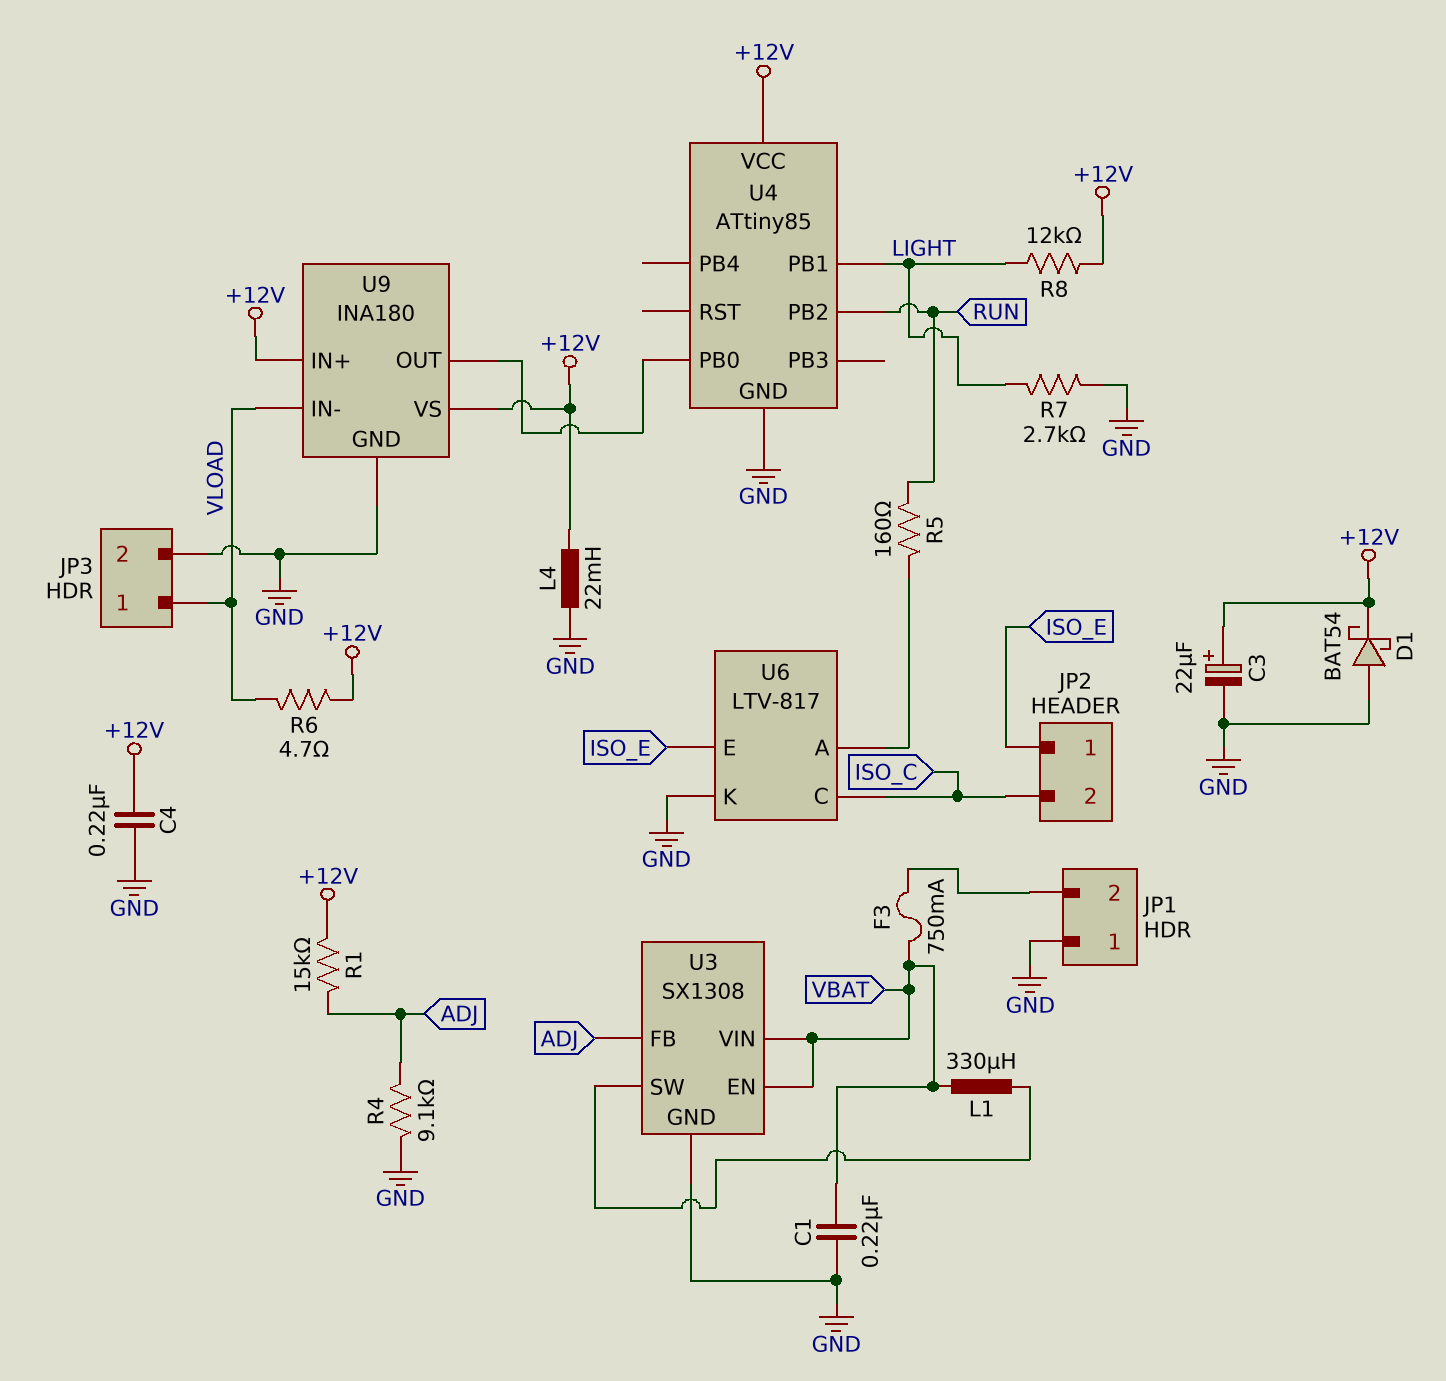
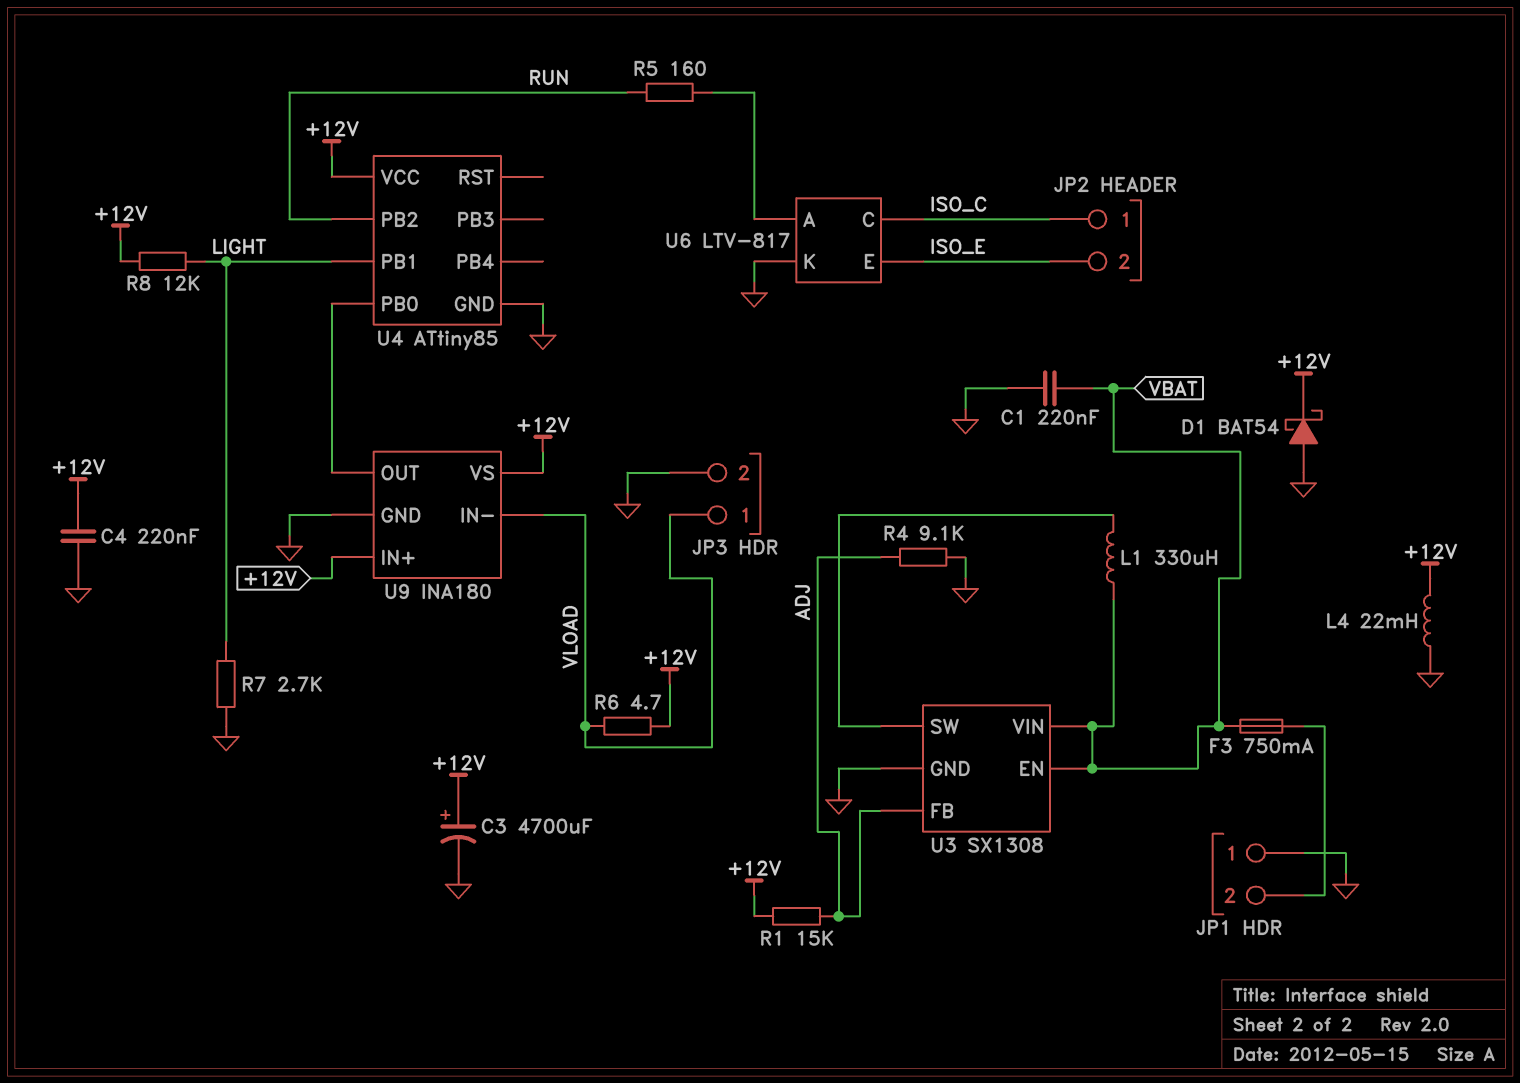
C3: 22uF (plus +12V, minus GND) -> 4700uF (plus +12V, minus GND)
JP2 pin 1: ISO_E -> ISO_C
JP2 pin 2: ISO_C -> ISO_E

